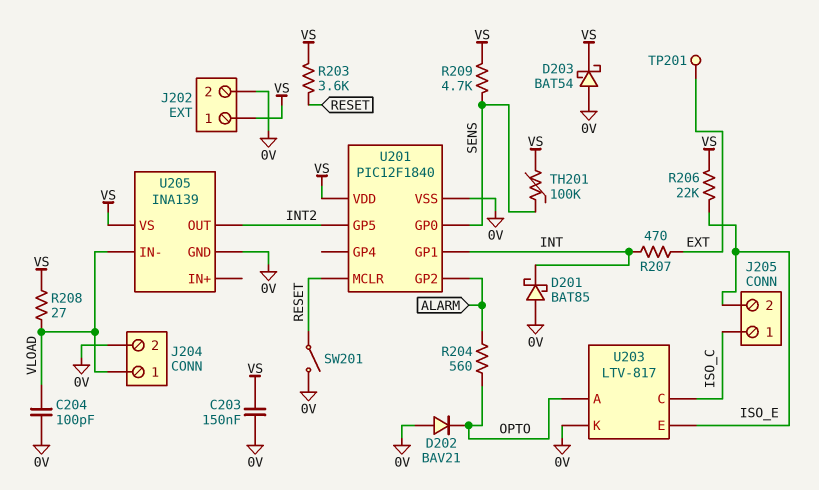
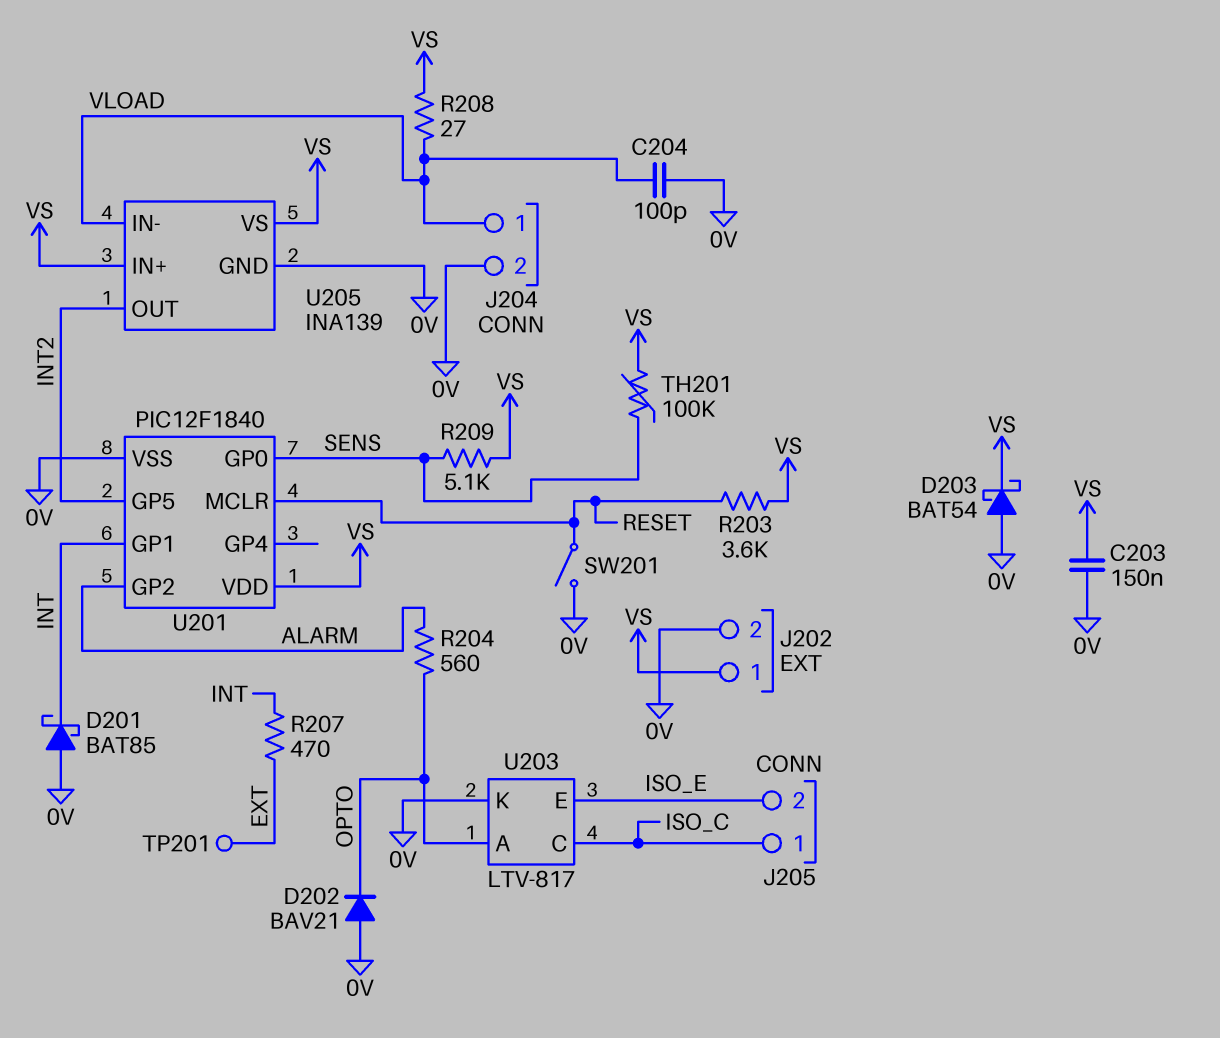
R206: 22k (ISO_E, VS) -> none
R209: 4.7k (SENS, VS) -> 5.1k (SENS, VS)
U205 pin IN+: none -> VS

